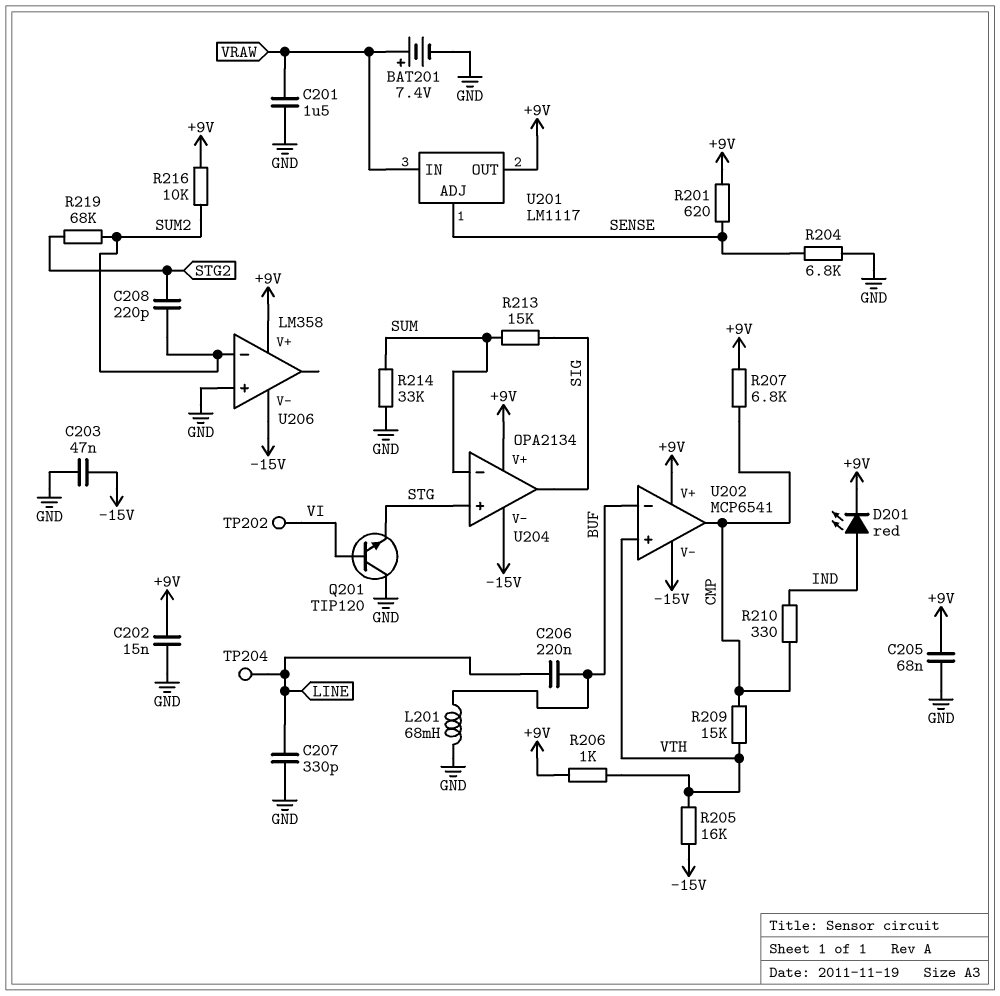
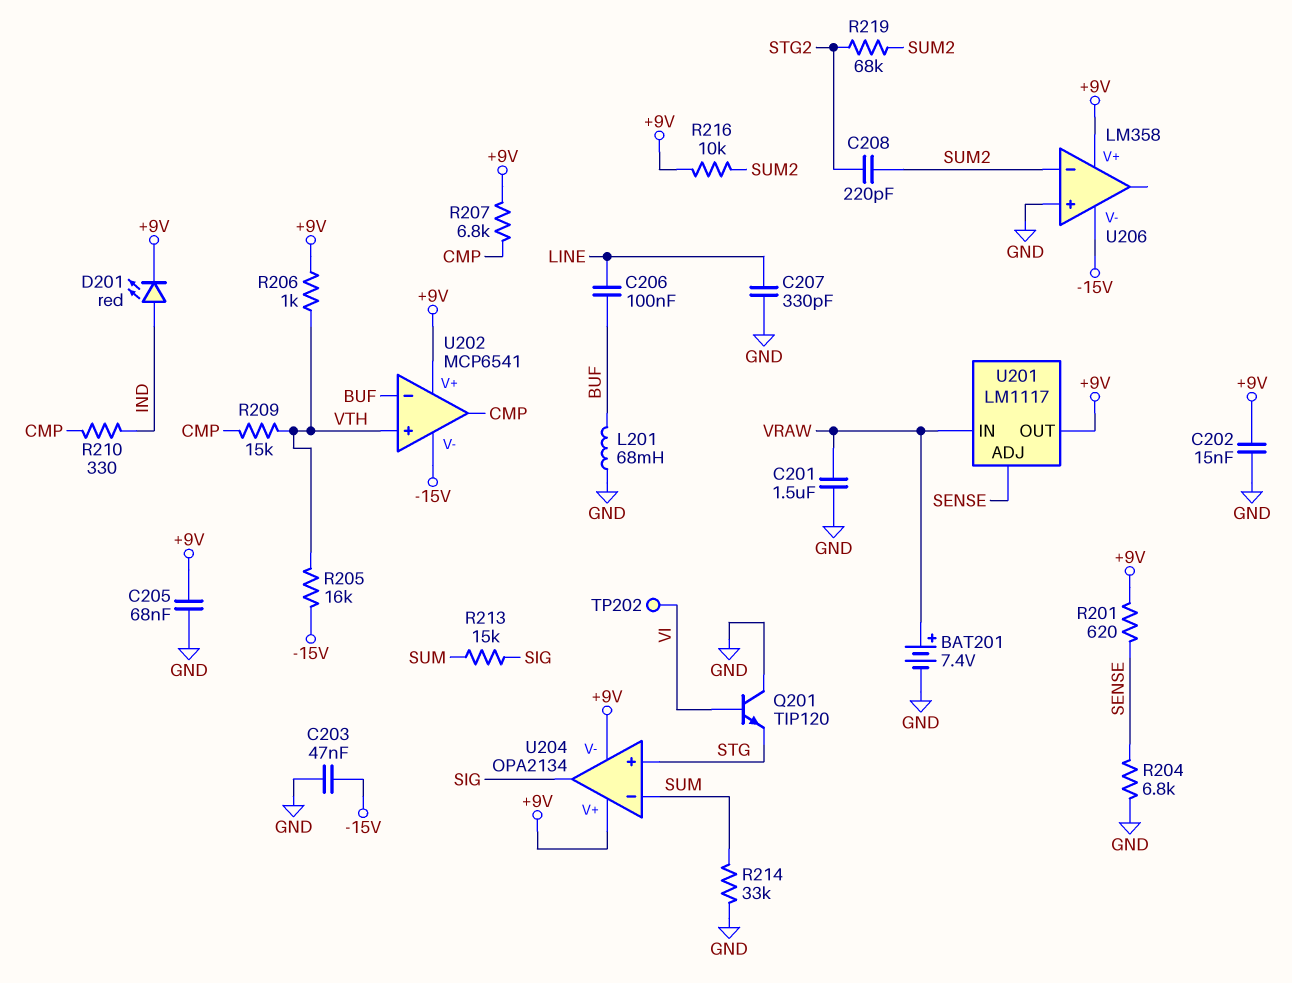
C206: 220nF (BUF, LINE) -> 100nF (BUF, LINE)
TP204: test point (LINE) -> none
U204 pin V-: -15V -> +9V

